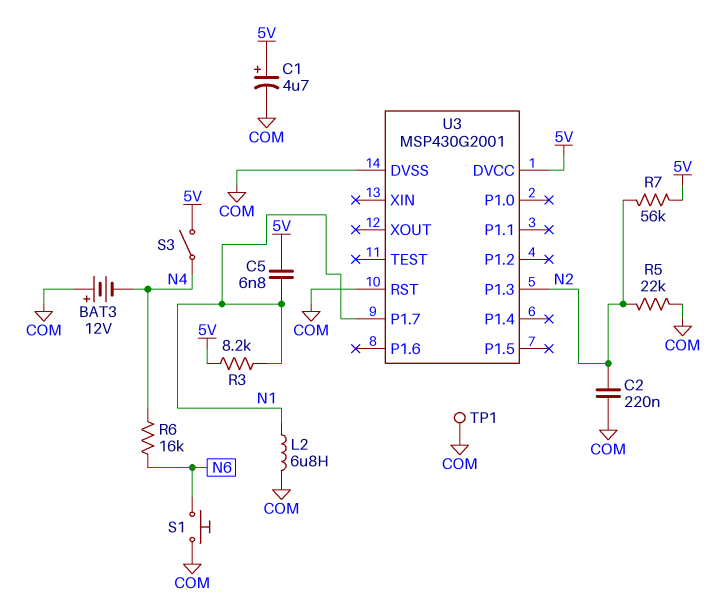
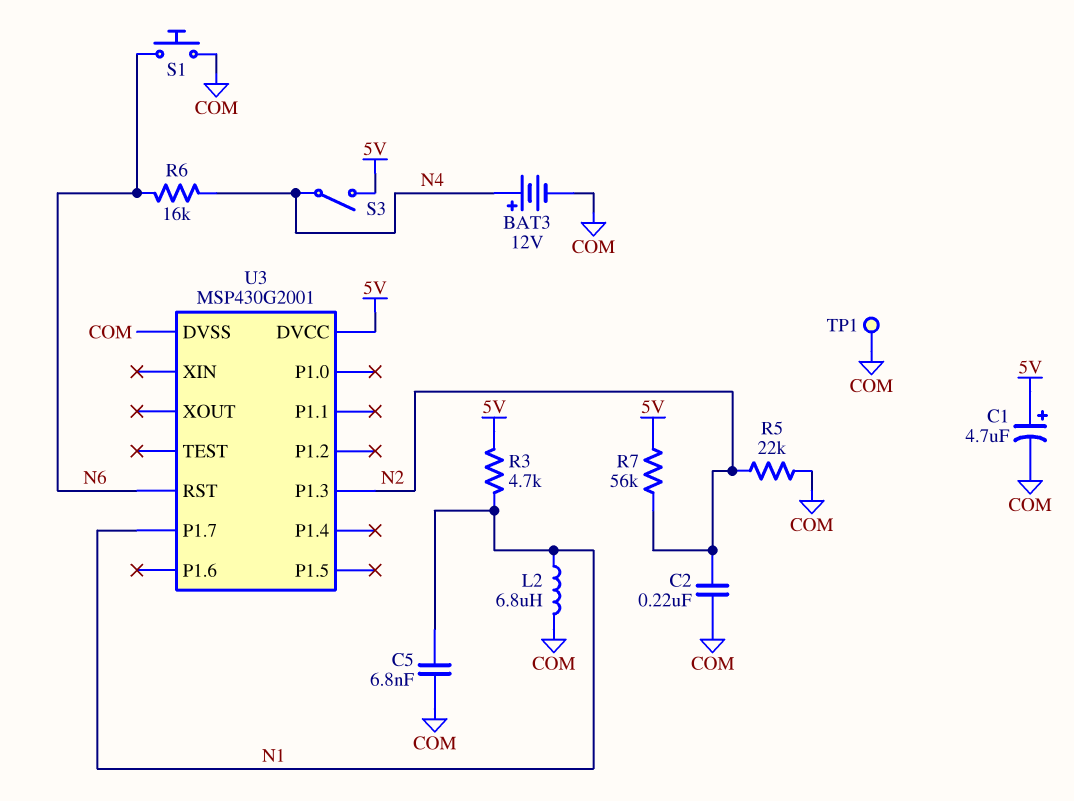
BAT3: 12V (plus COM, minus N4) -> 12V (plus N4, minus COM)
C5: 6.8nF (5V, N1) -> 6.8nF (COM, N1)
R3: 8.2k (5V, N1) -> 4.7k (5V, N1)
U3 pin RST: COM -> N6

